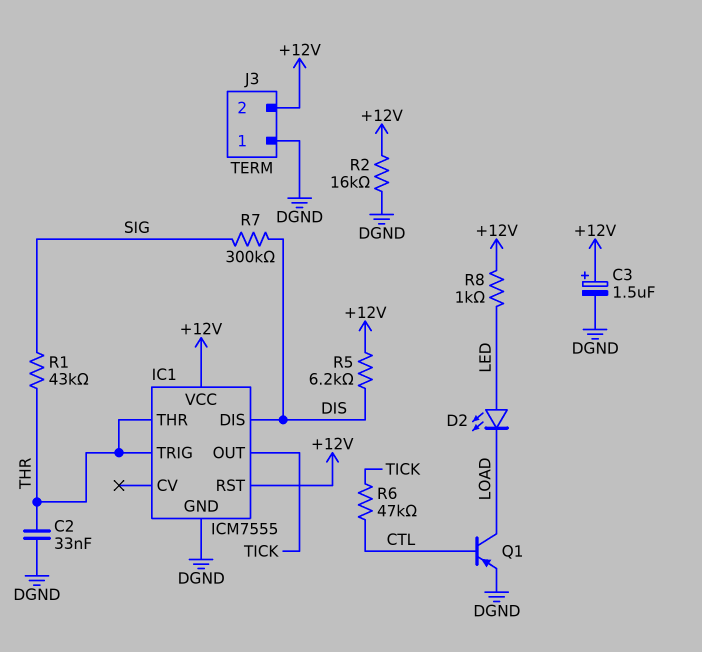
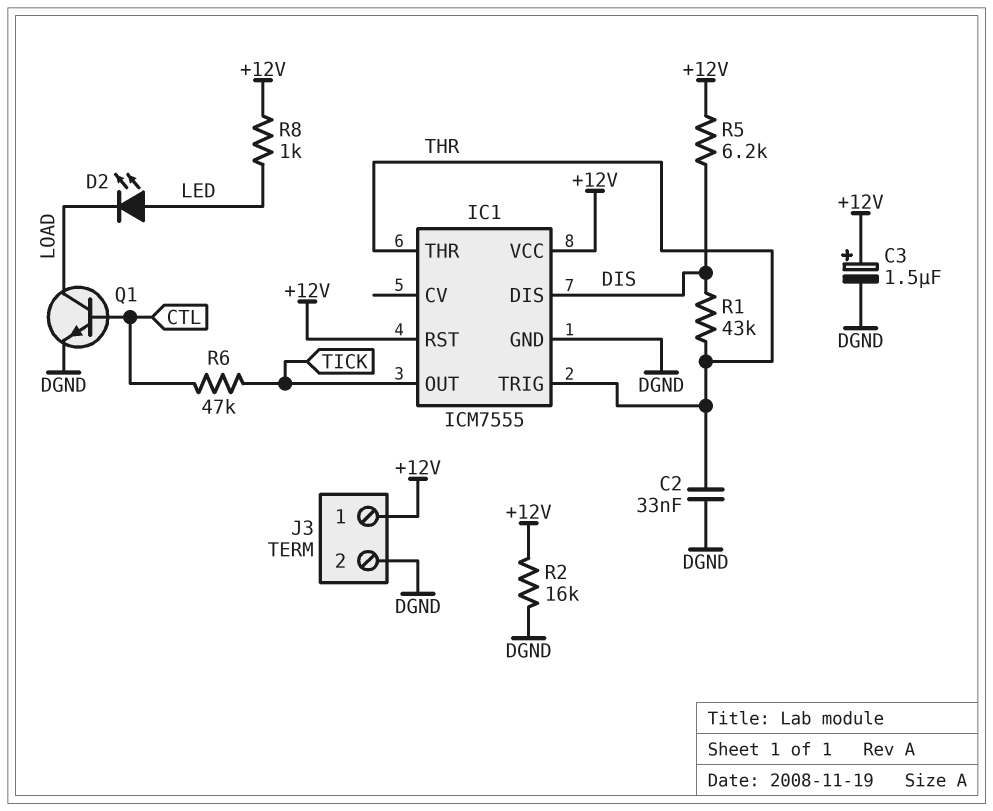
J3 pin 1: DGND -> +12V
J3 pin 2: +12V -> DGND
Q1: PNP (B CTL, C LOAD, E DGND) -> NPN (B CTL, C LOAD, E DGND)
R1: 43k (SIG, THR) -> 43k (DIS, THR)
R7: 300k (DIS, SIG) -> none

